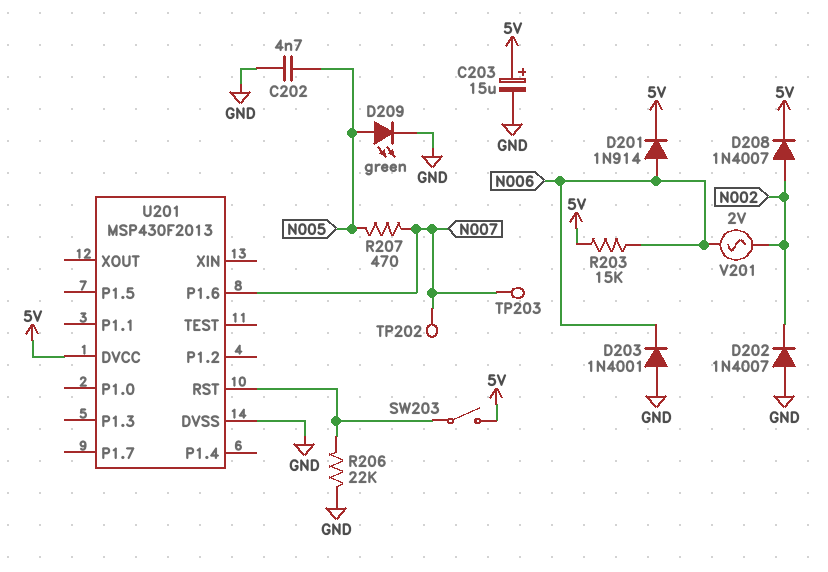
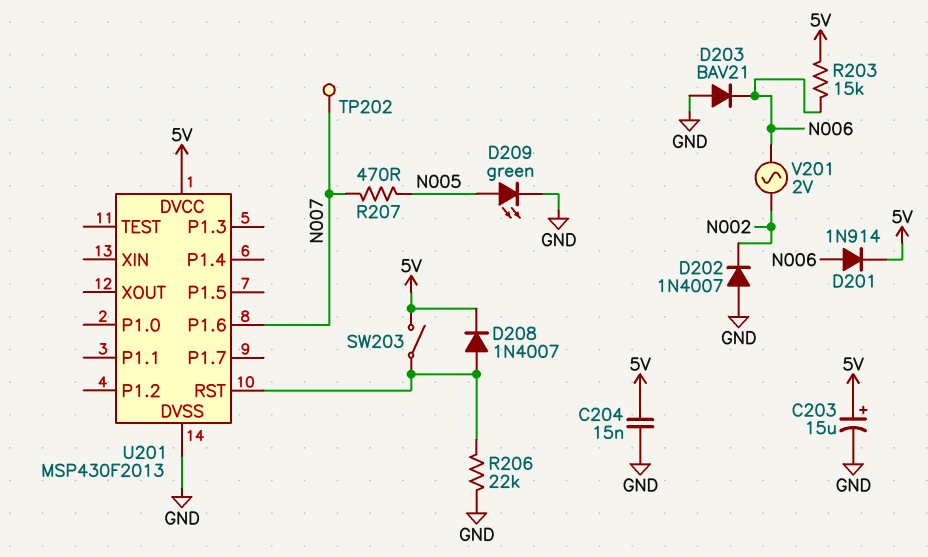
C202: 4.7nF (GND, N005) -> none
C204: none -> 15nF (5V, GND)
D203: diode 1N4001 (A GND, K N006) -> diode BAV21 (A GND, K N006)
D208: diode 1N4007 (A N002, K 5V) -> diode 1N4007 (A U201/RST, K 5V)
TP203: test point (N007) -> none

